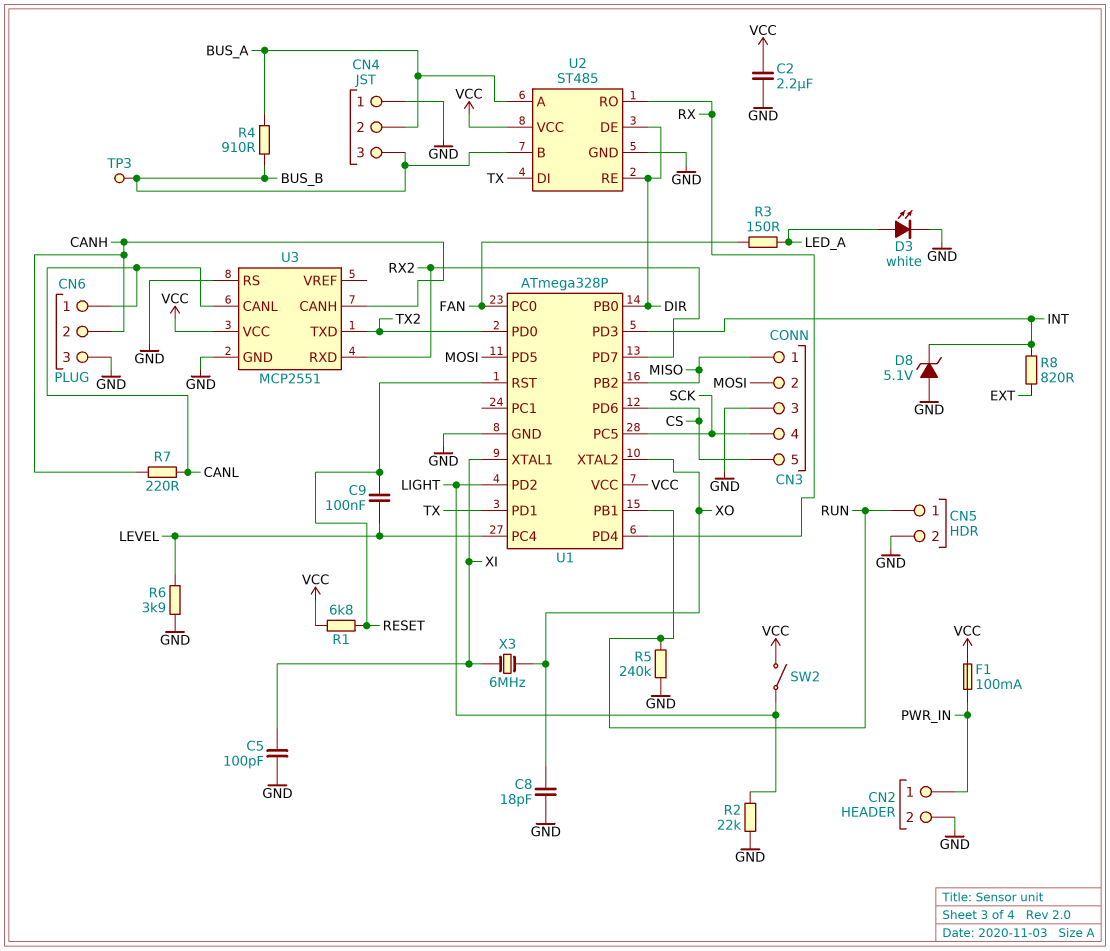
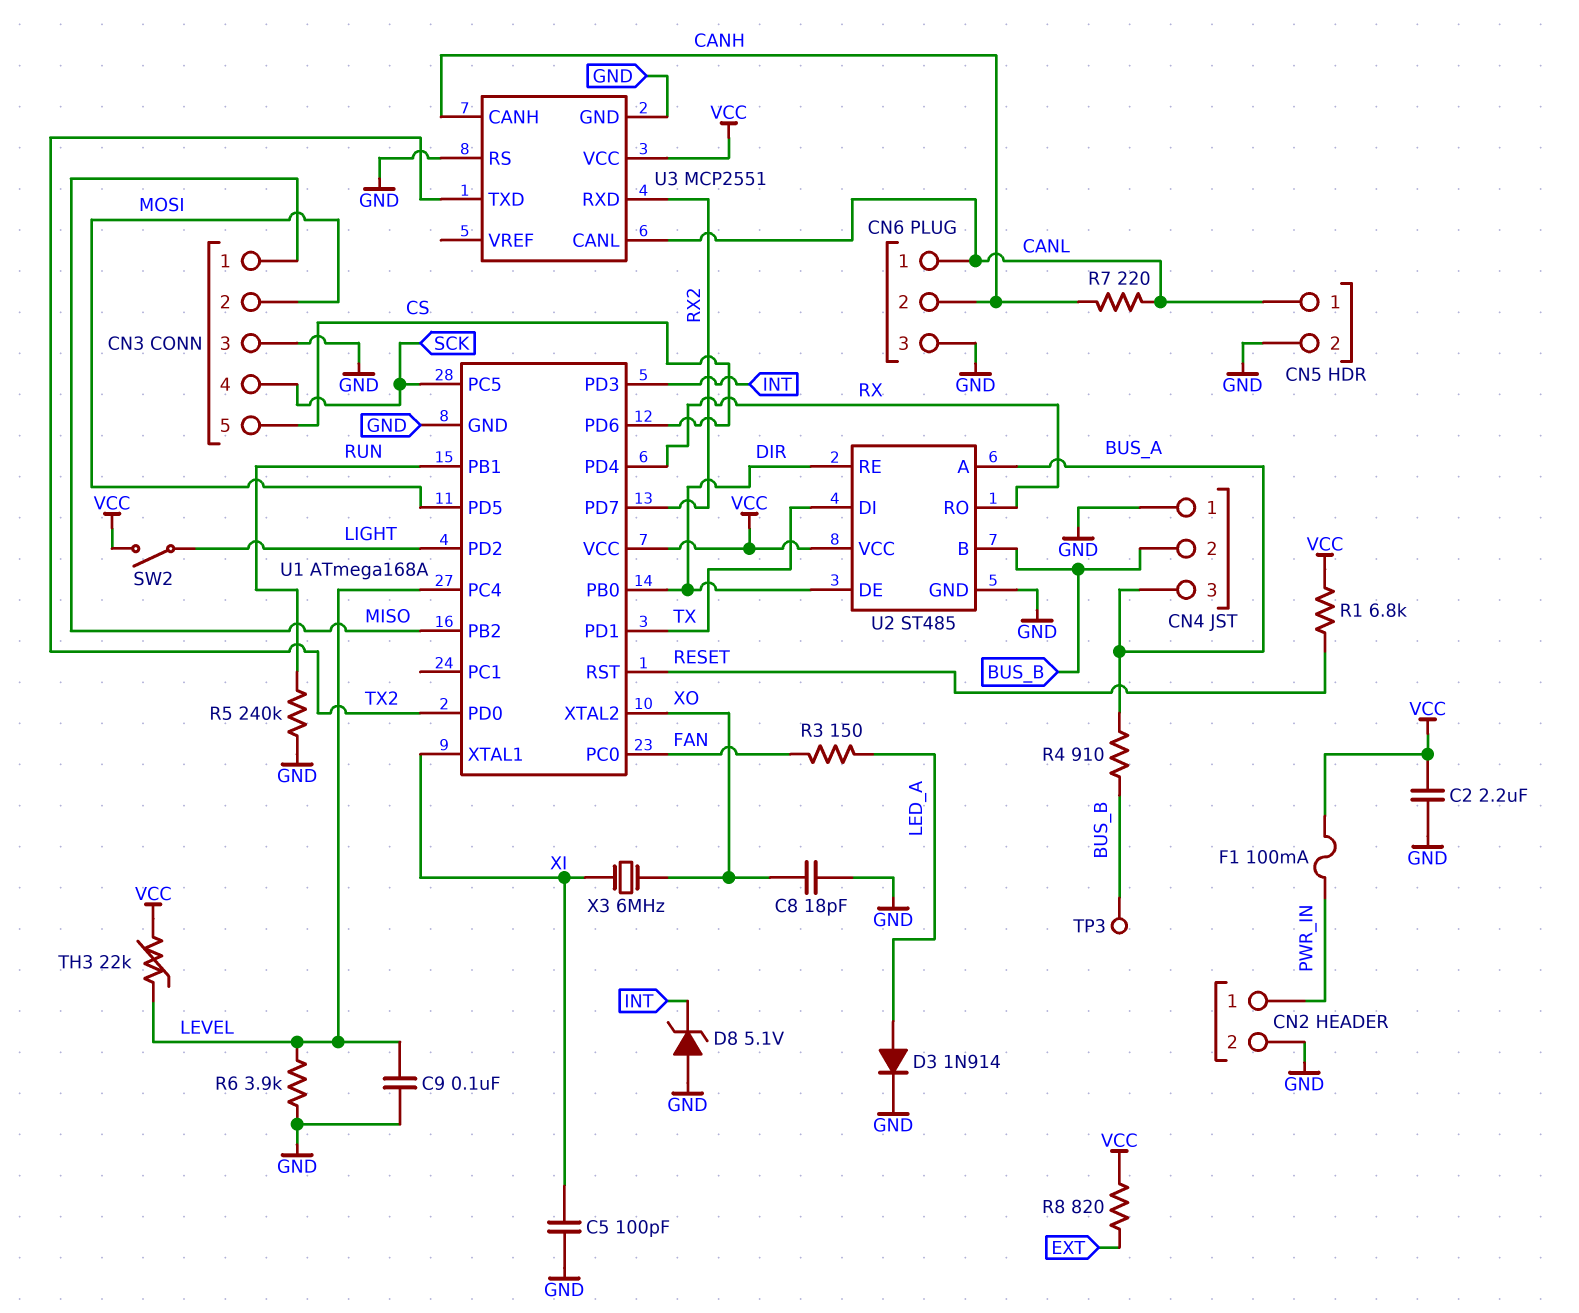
C9: 100nF (LEVEL, RESET) -> 100nF (GND, LEVEL)
CN4 pin 2: BUS_A -> BUS_B
CN4 pin 3: BUS_B -> BUS_A
CN5 pin 1: RUN -> CANL
D3: LED white (A LED_A, K GND) -> diode 1N914 (A LED_A, K GND)
R2: 22k (GND, LIGHT) -> none
R8: 820 (EXT, INT) -> 820 (EXT, VCC)
TH3: none -> 22k (LEVEL, VCC)
U1: ATmega328P -> ATmega168A

